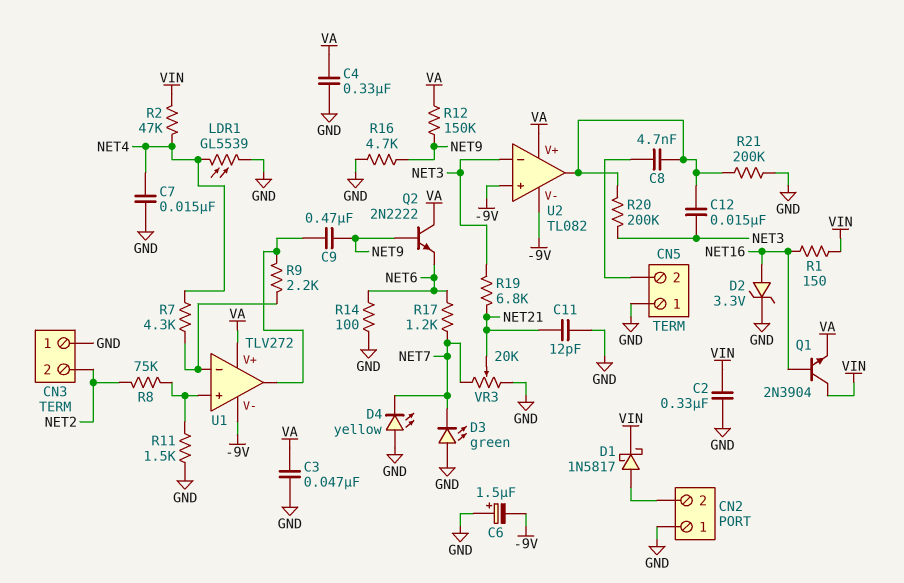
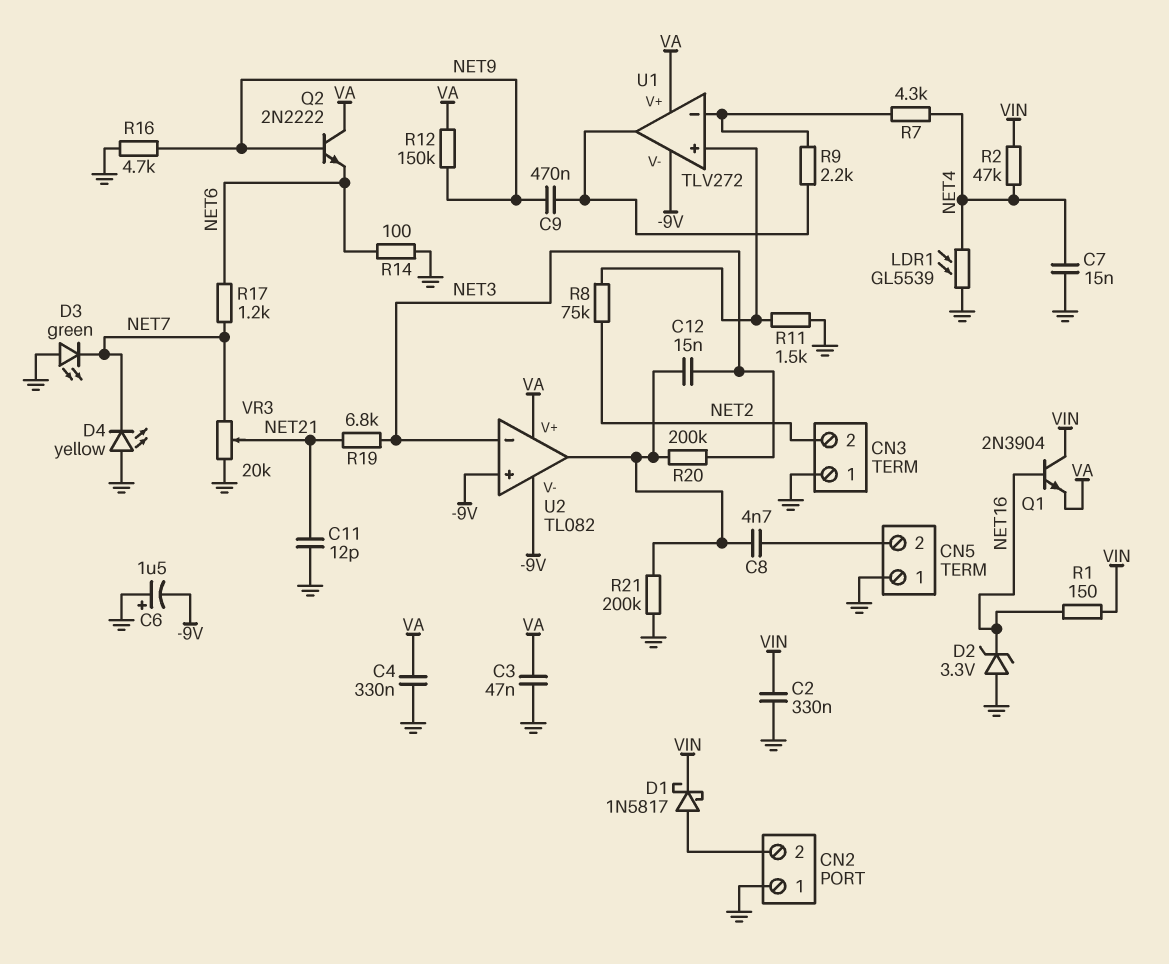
D2: zener 3.3V (A NET16, K GND) -> zener 3.3V (A GND, K NET16)

